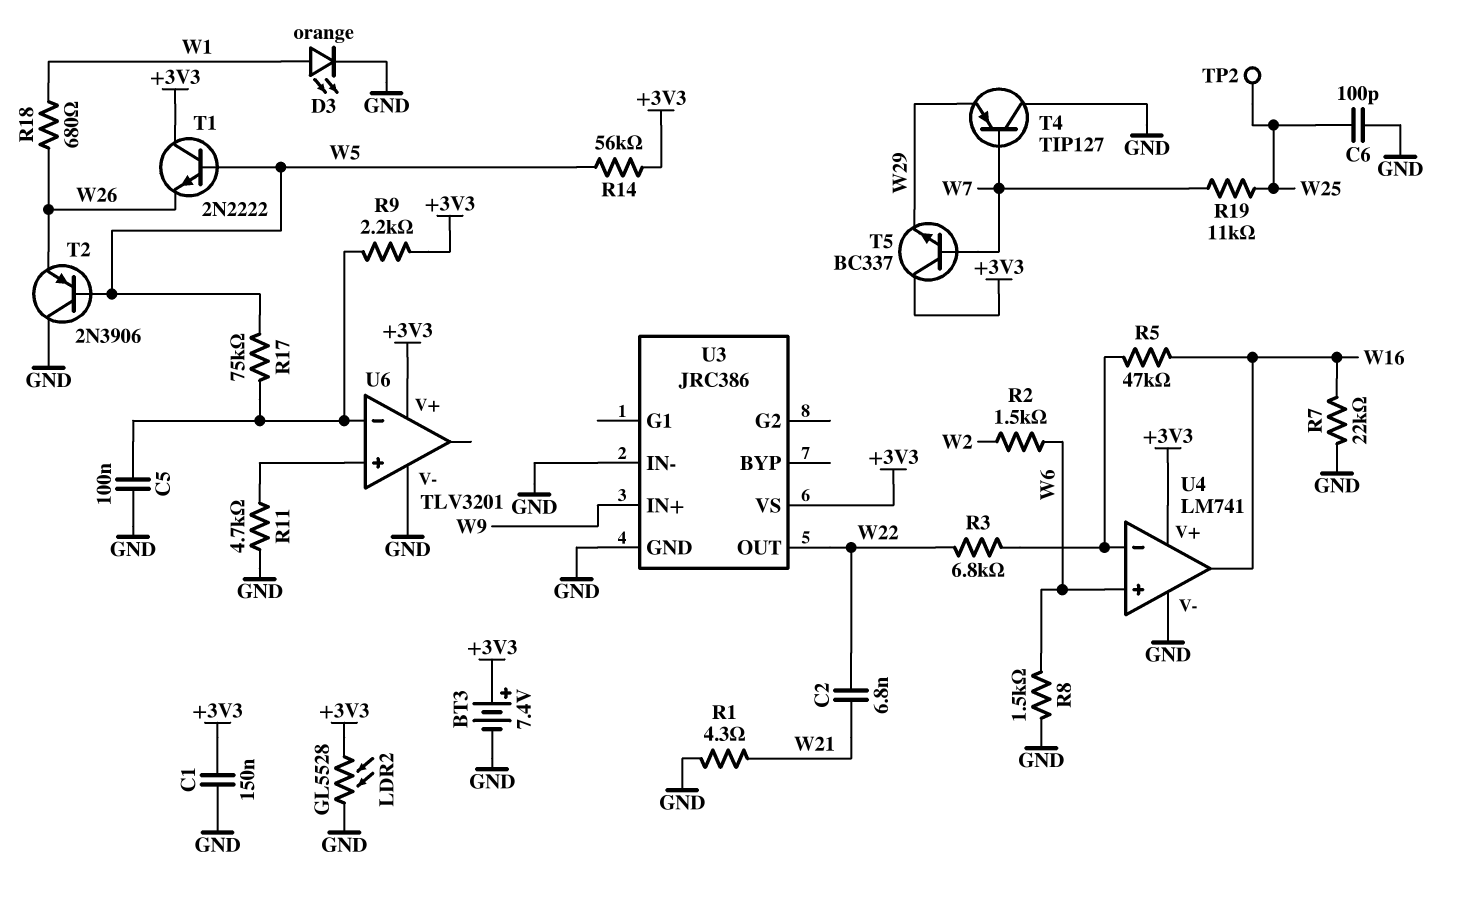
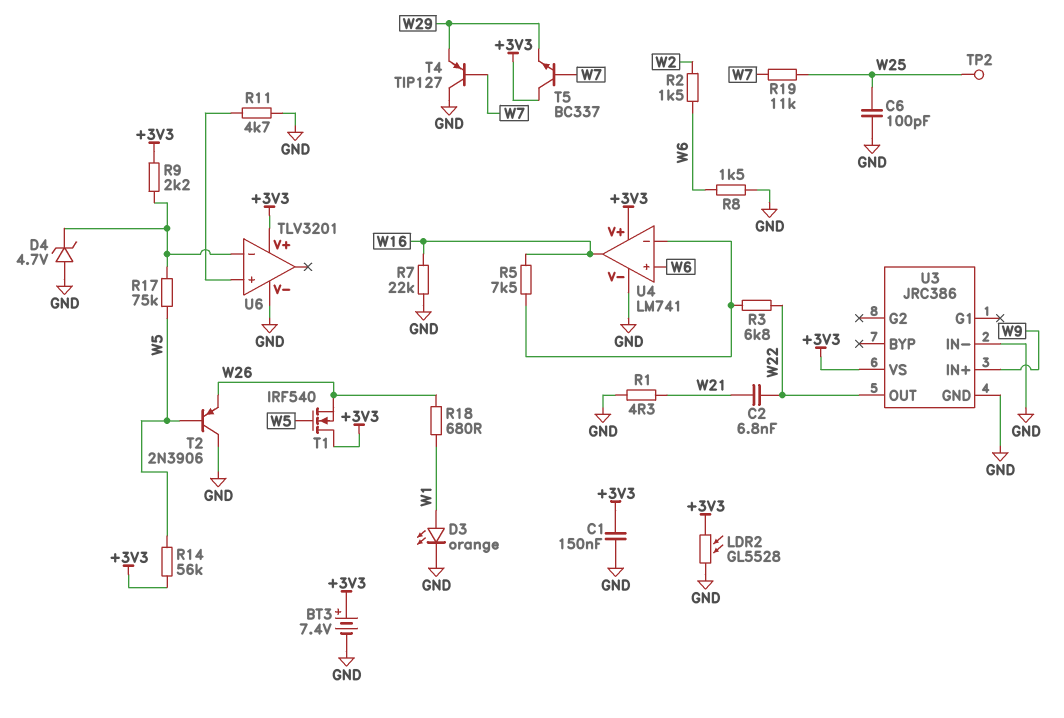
C5: 100nF (GND, U6/in-) -> none
D4: none -> zener 4.7V (A GND, K U6/in-)
R5: 47k (U4/in-, W16) -> 7.5k (U4/in-, W16)
T1: NPN 2N2222 (B W5, C +3V3, E W26) -> NMOS IRF540 (G W5, D +3V3, S W26)

